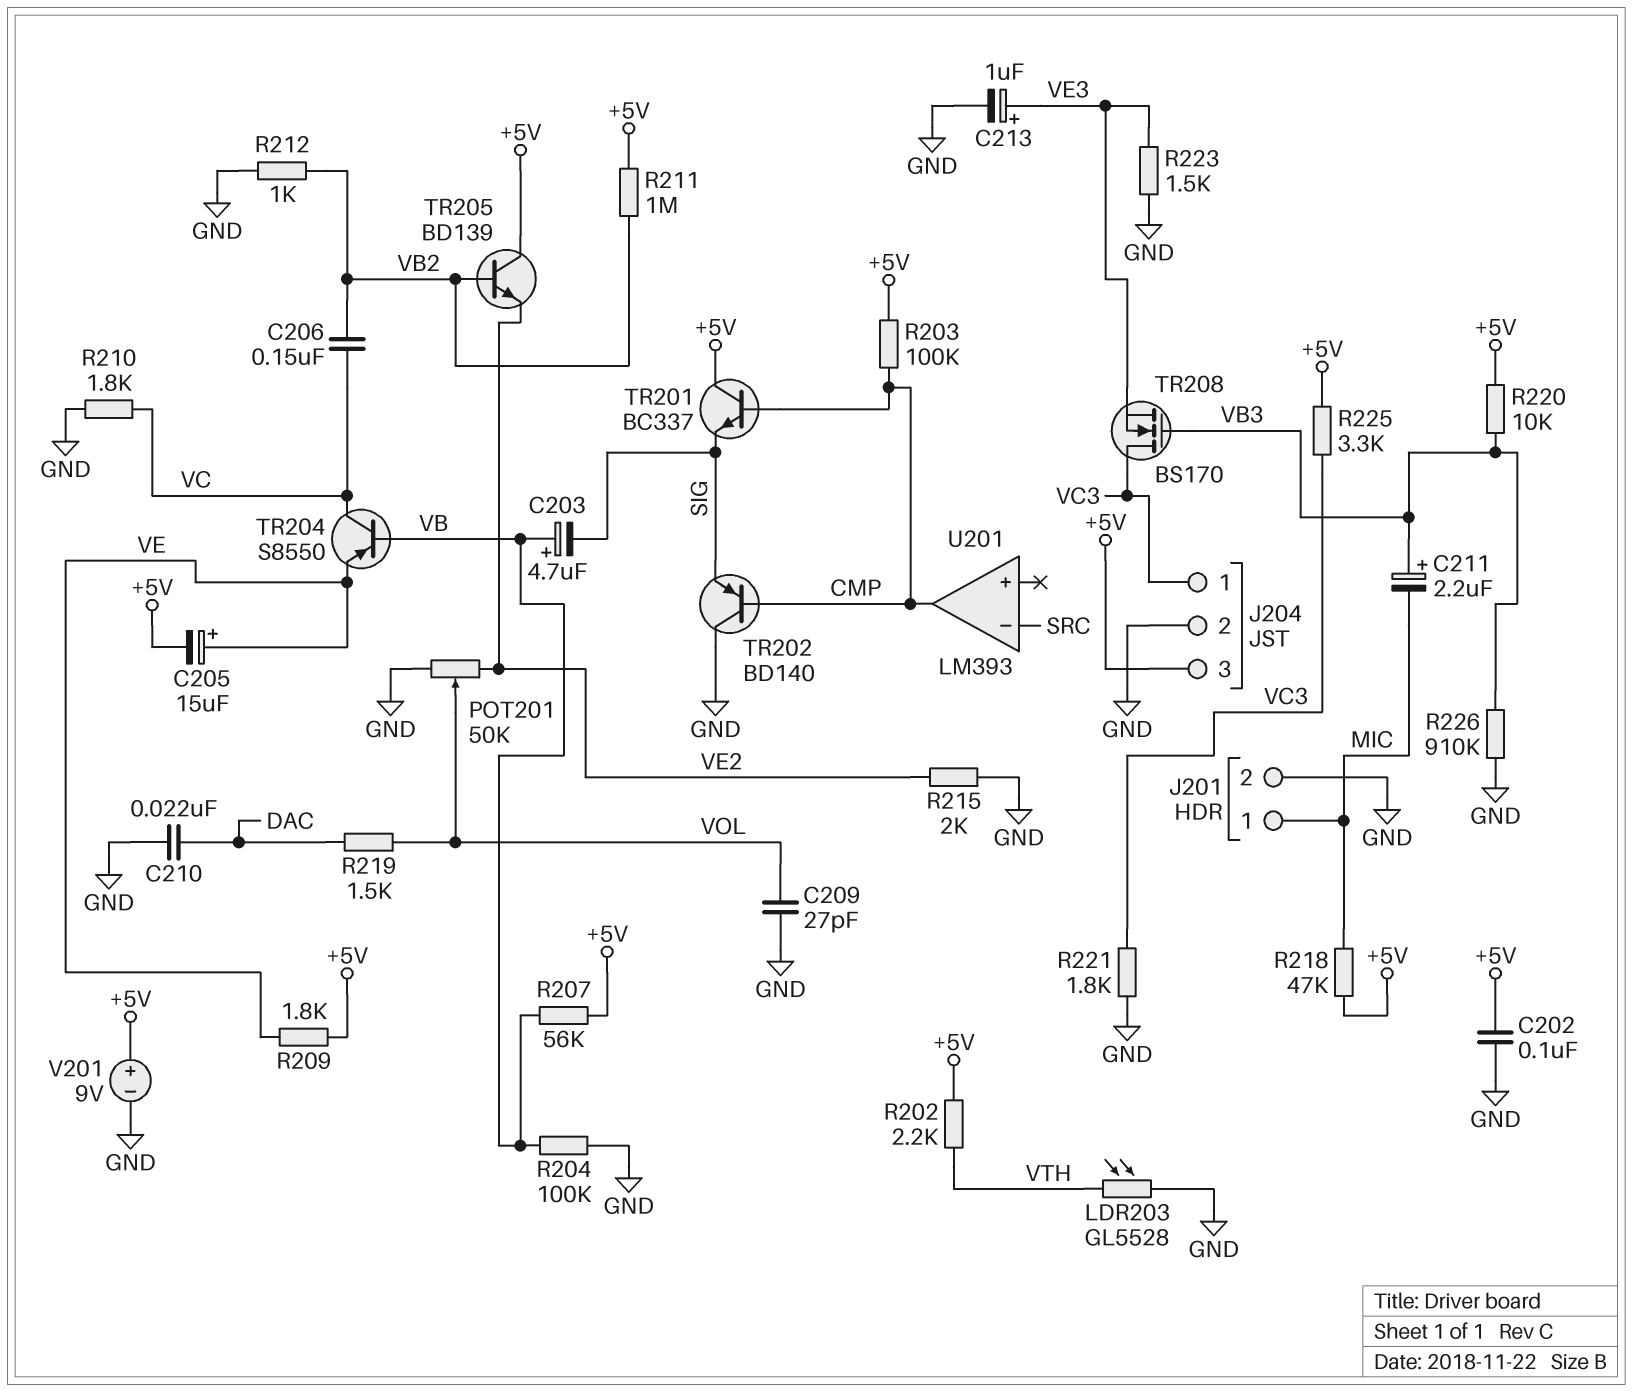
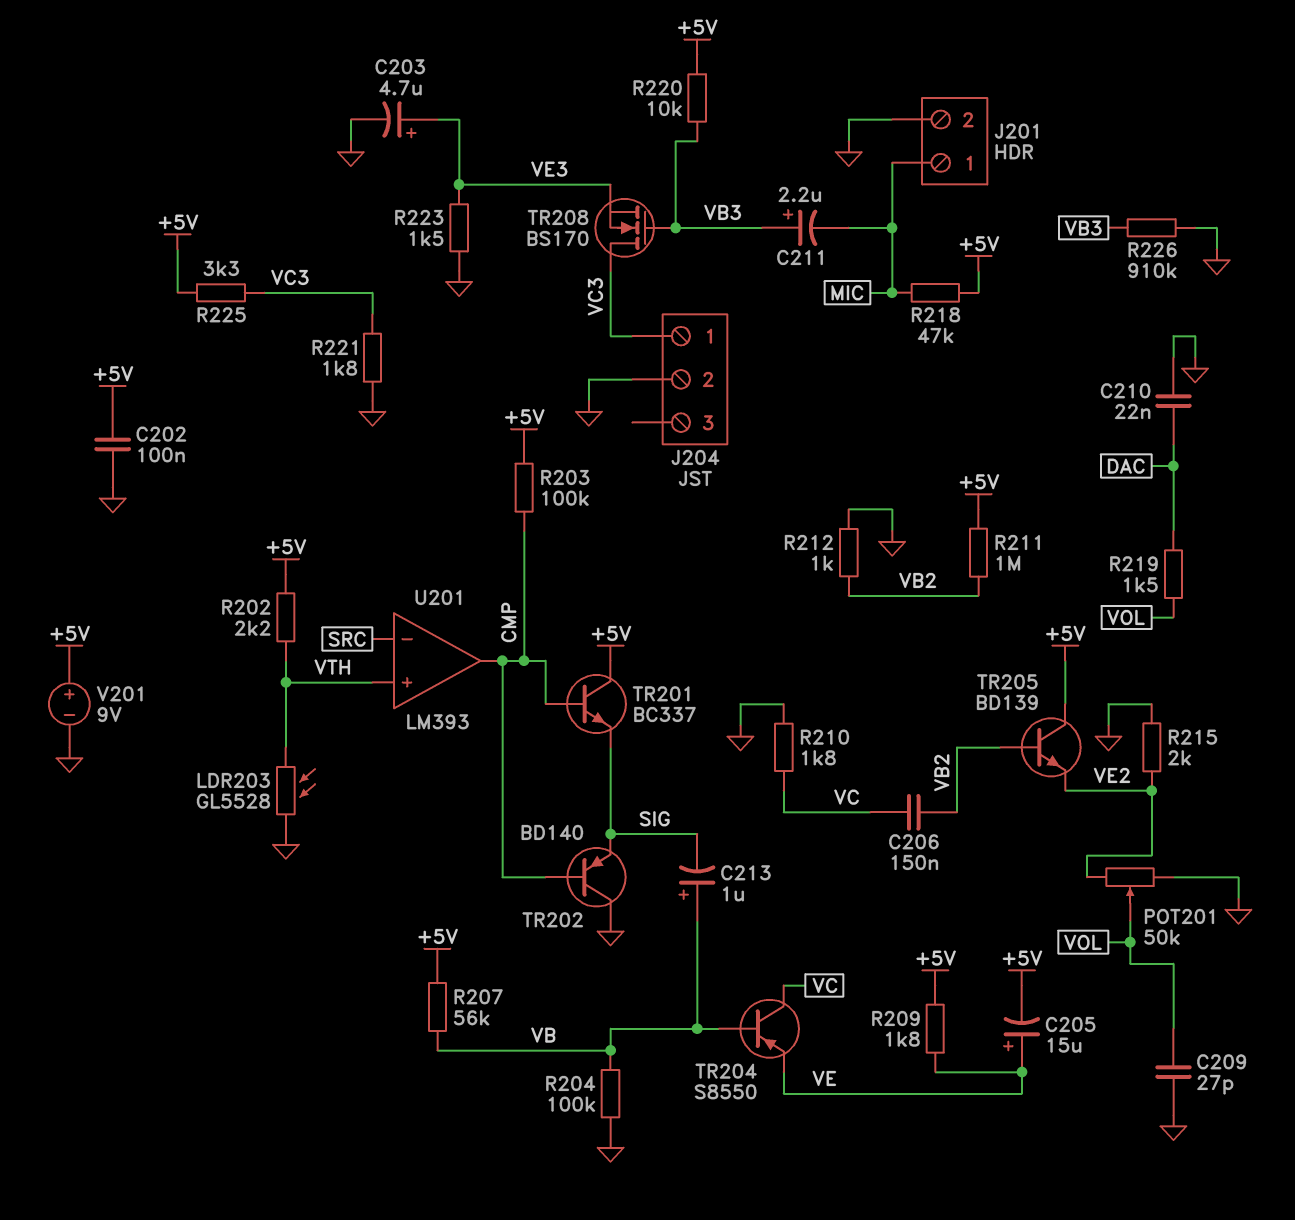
C203: 4.7uF (plus VB, minus SIG) -> 4.7uF (plus VE3, minus GND)
C213: 1uF (plus VE3, minus GND) -> 1uF (plus VB, minus SIG)
J204 pin 3: +5V -> none
U201 pin in+: none -> VTH

